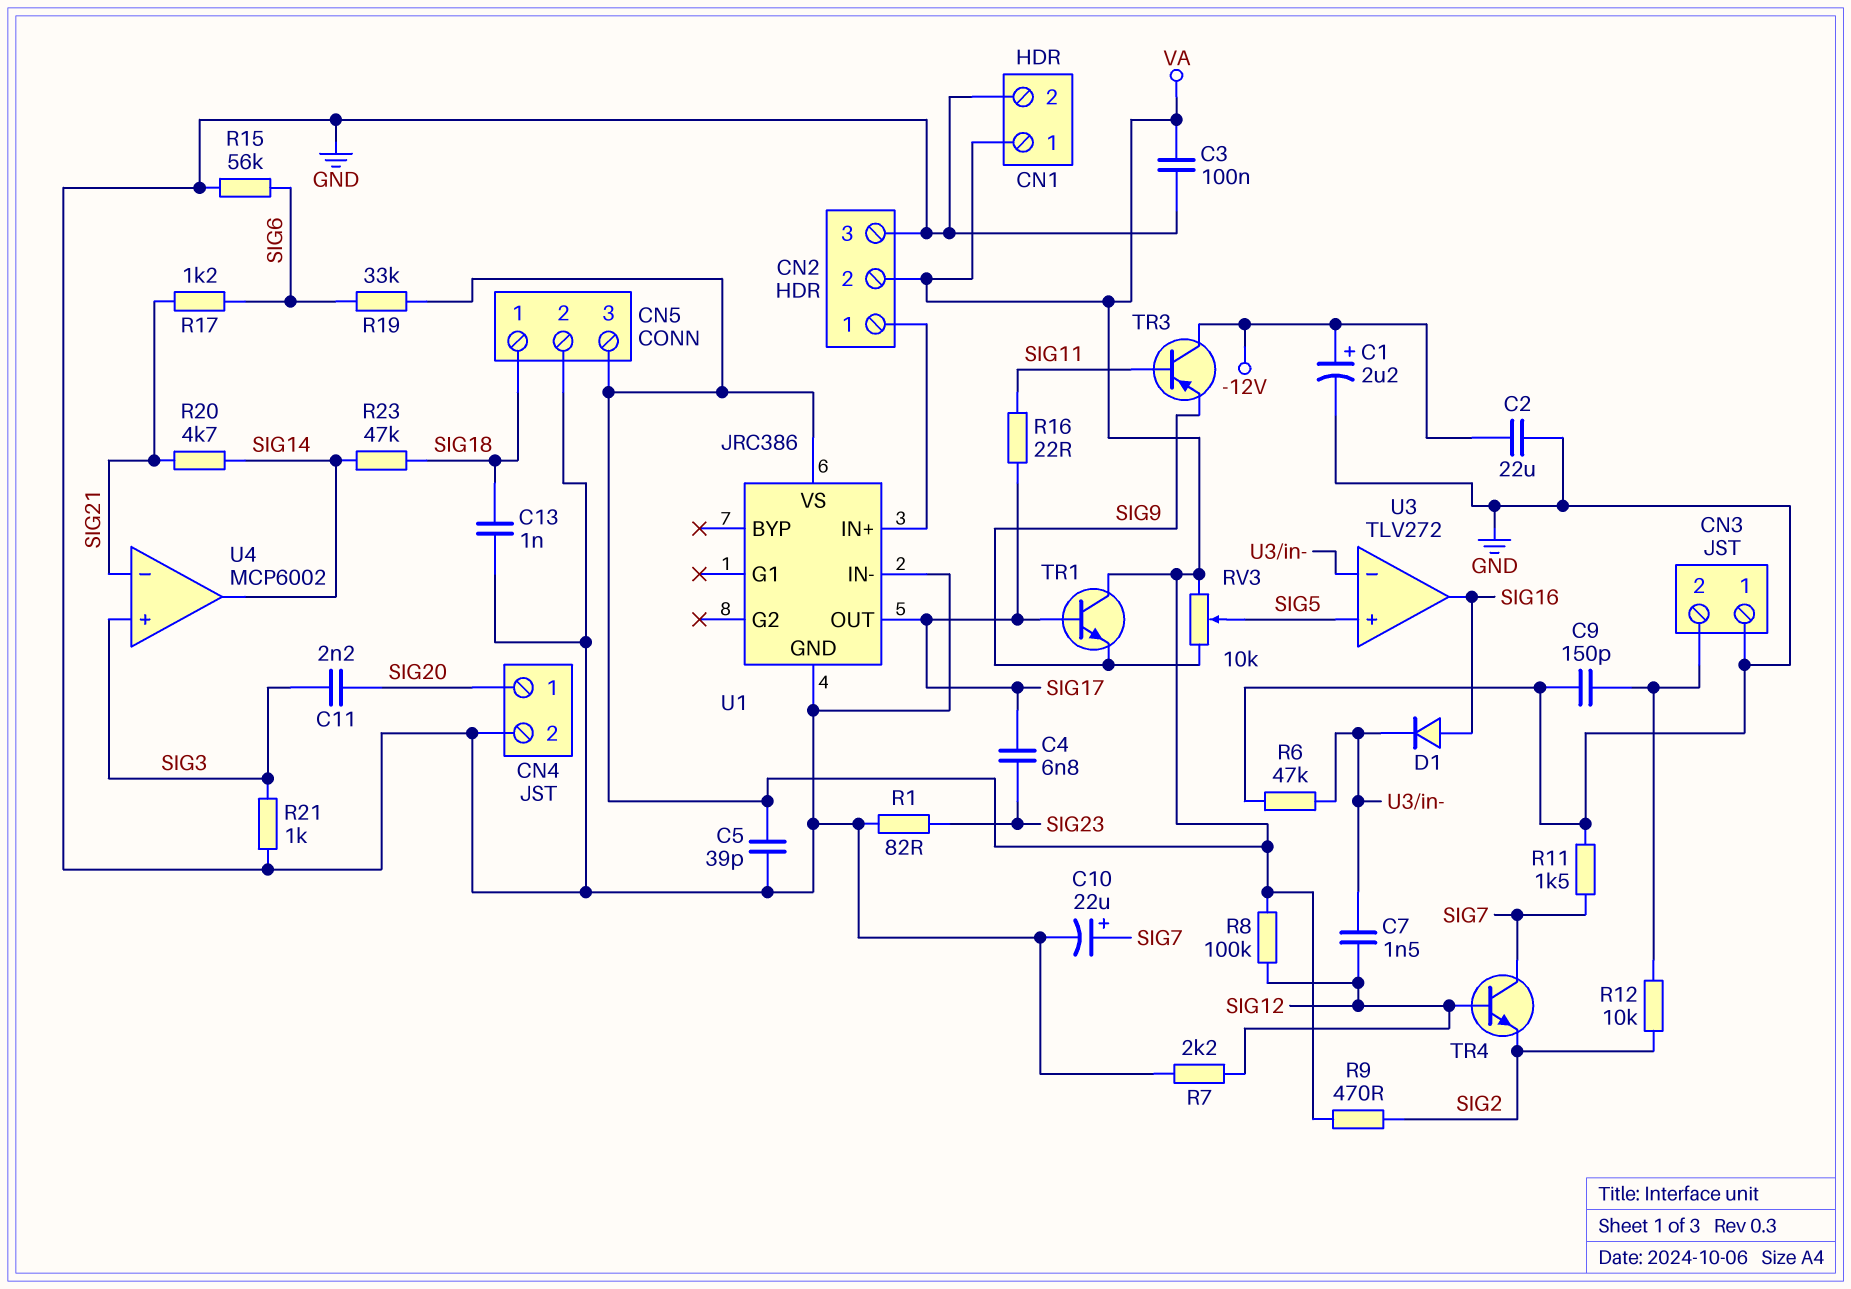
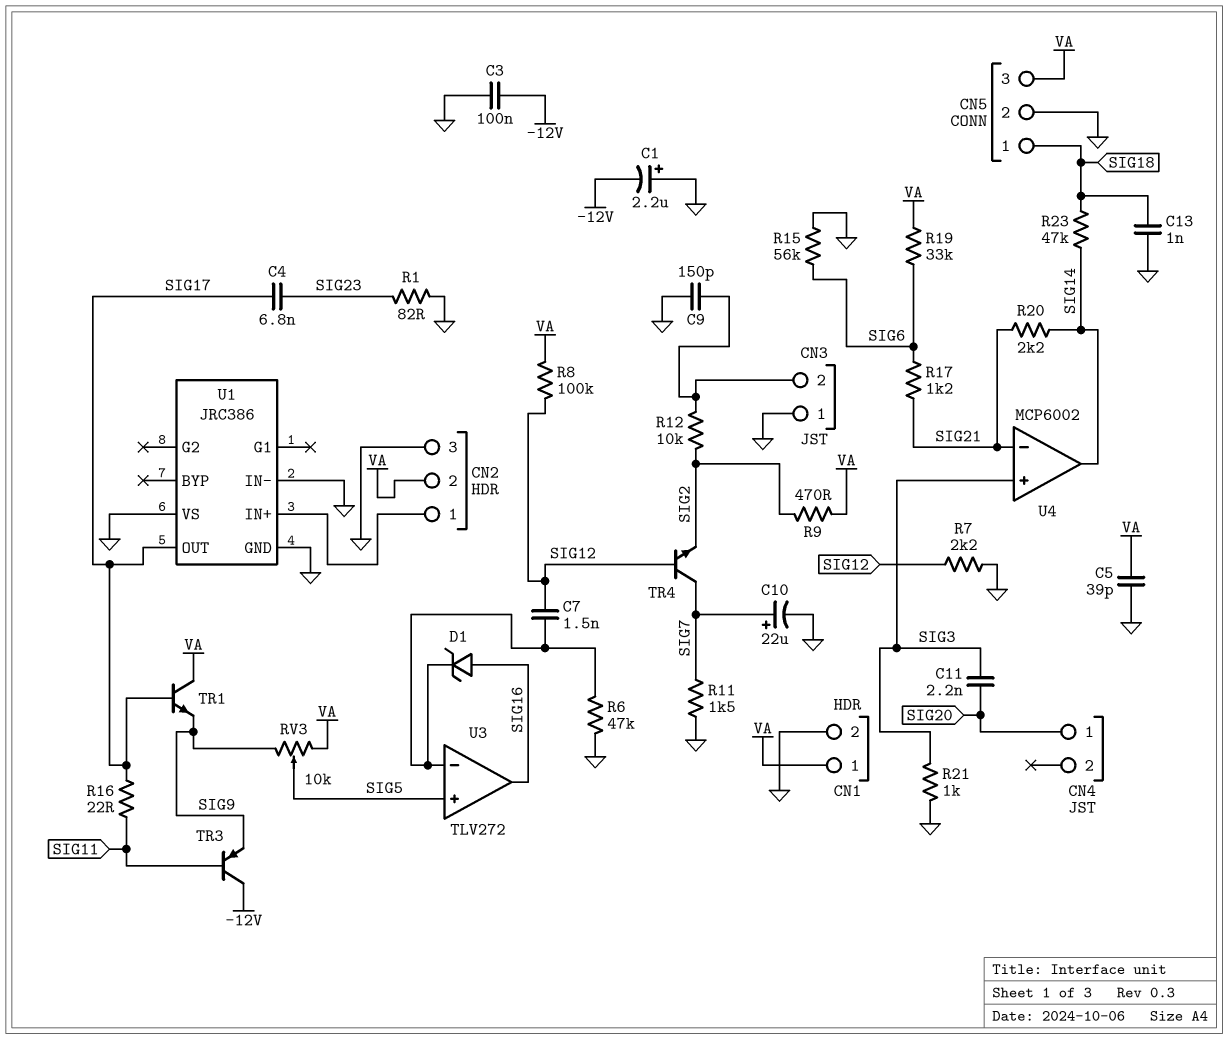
C1: 2.2uF (plus -12V, minus GND) -> 2.2uF (plus GND, minus -12V)
C2: 22uF (-12V, GND) -> none
C3: 100nF (GND, VA) -> 100nF (-12V, GND)
CN4 pin 2: GND -> none
D1: diode (A SIG16, K U3/in-) -> zener (A SIG16, K U3/in-)
R20: 4.7k (SIG14, SIG21) -> 2.2k (SIG14, SIG21)
U1 pin VS: VA -> GND

